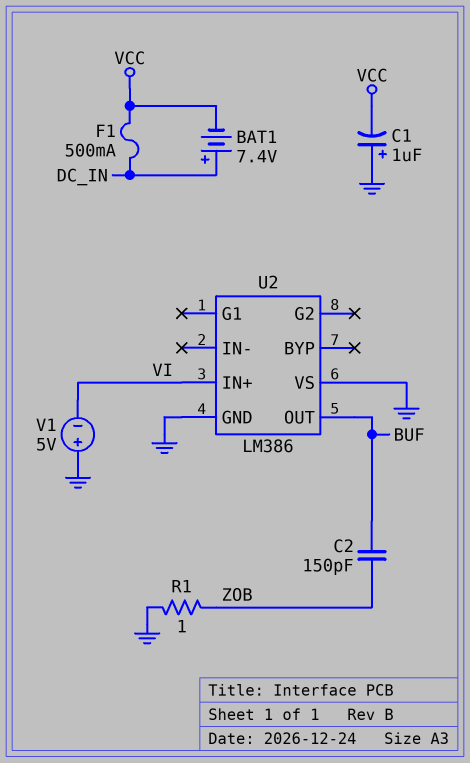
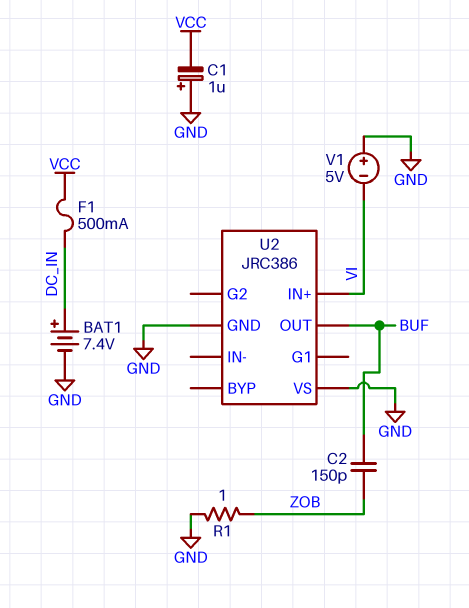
BAT1: 7.4V (plus DC_IN, minus VCC) -> 7.4V (plus DC_IN, minus GND)
U2: LM386 -> JRC386

